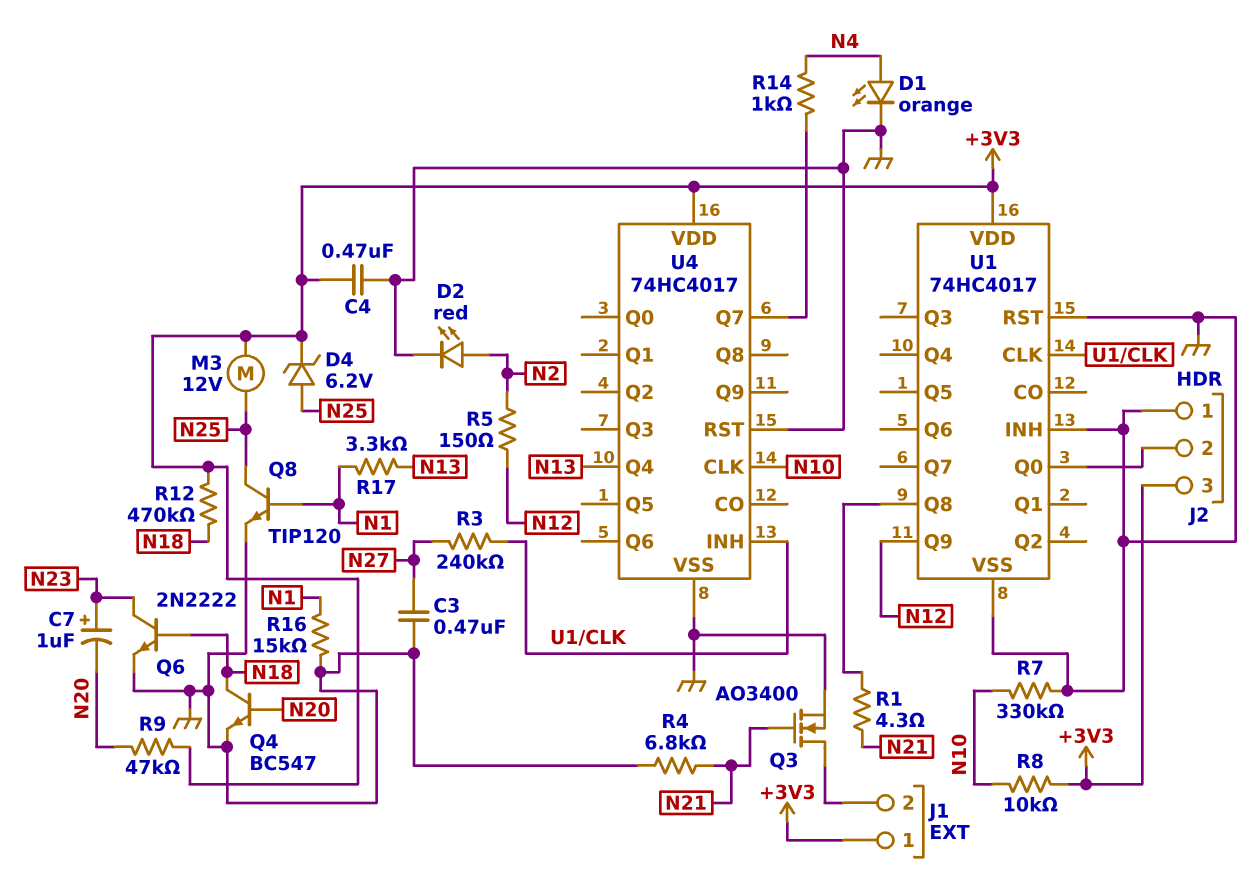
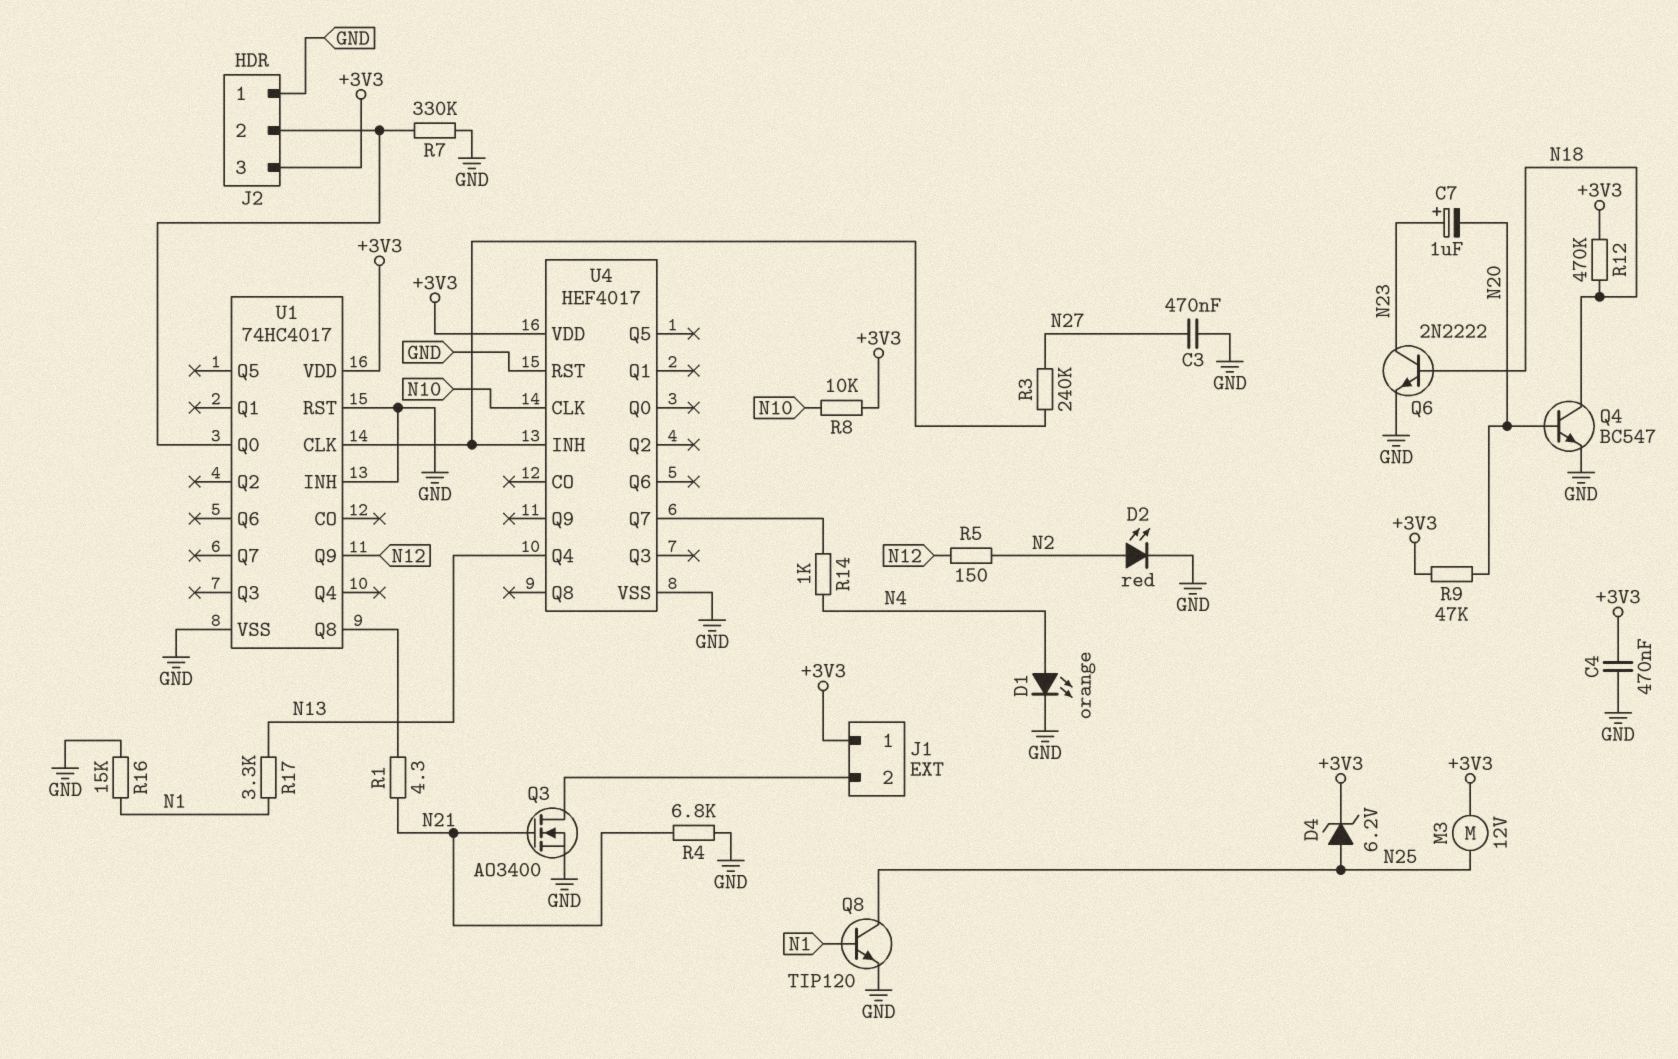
R7: 330k (GND, N10) -> 330k (GND, J2/2)
U4: 74HC4017 -> HEF4017

